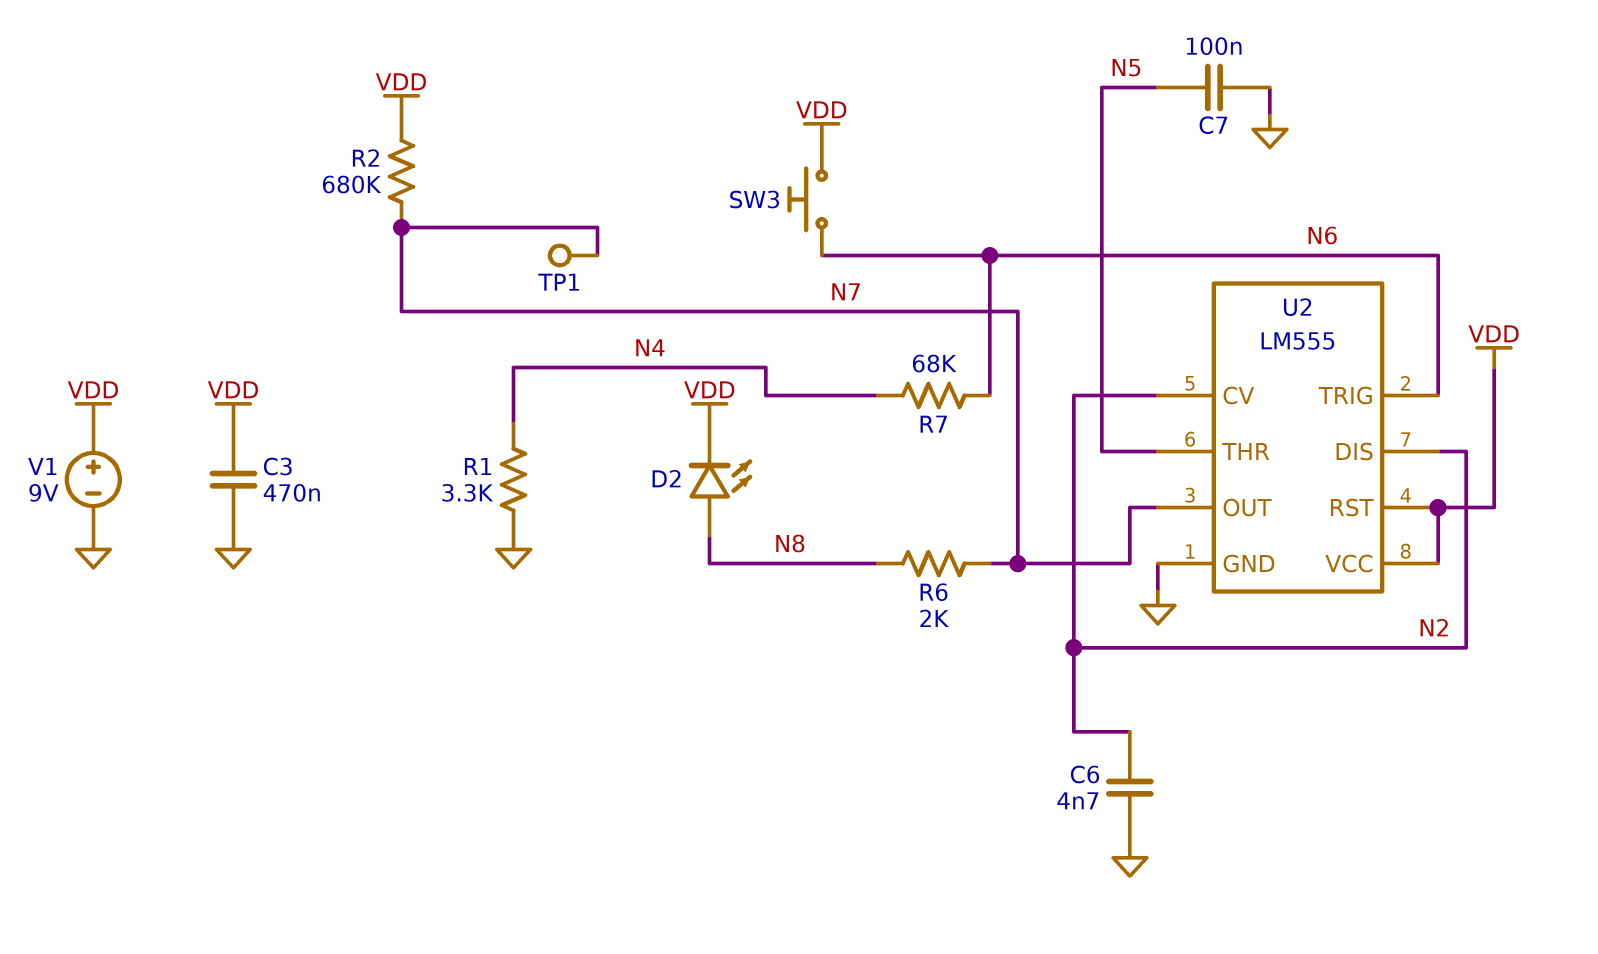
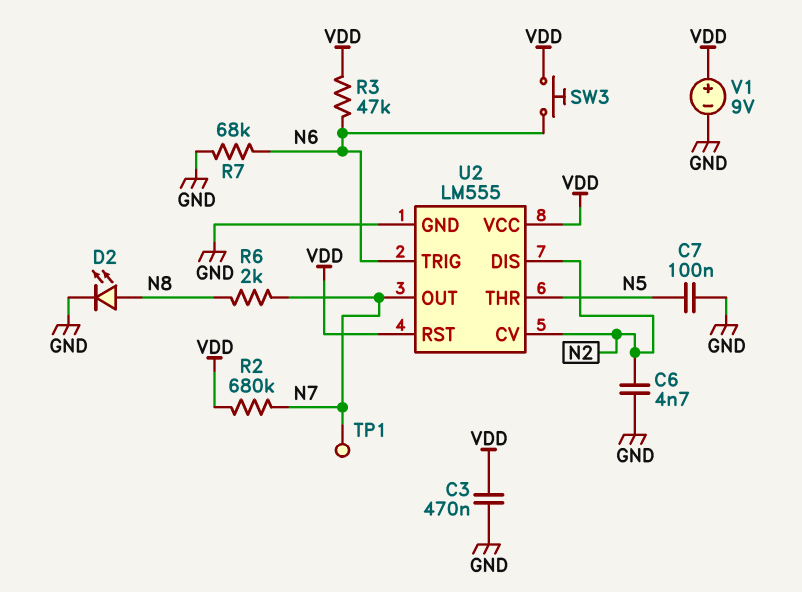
D2: LED (A N8, K VDD) -> LED (A N8, K GND)
R1: 3.3k (GND, N4) -> none
R3: none -> 47k (N6, VDD)
R7: 68k (N4, N6) -> 68k (GND, N6)

